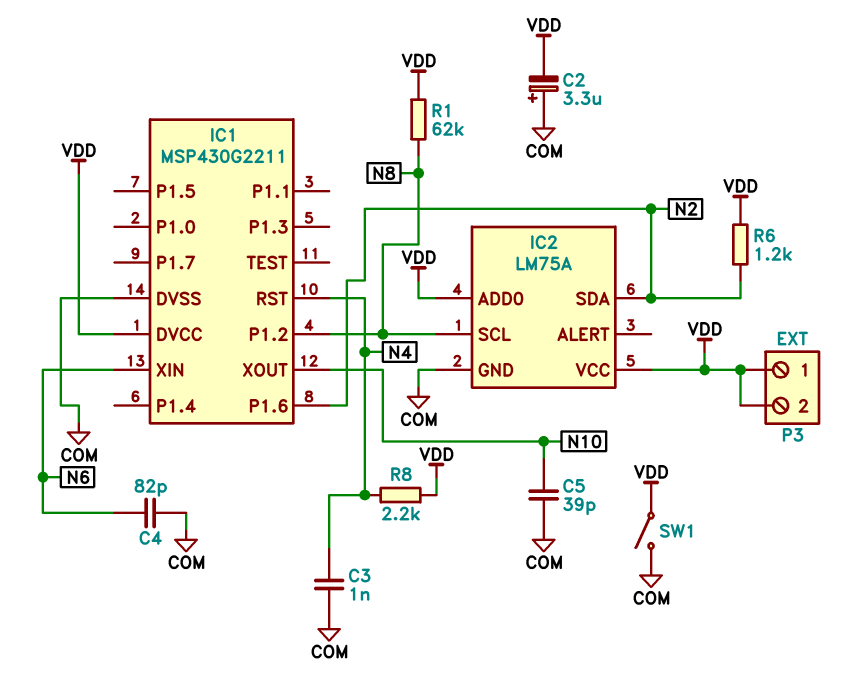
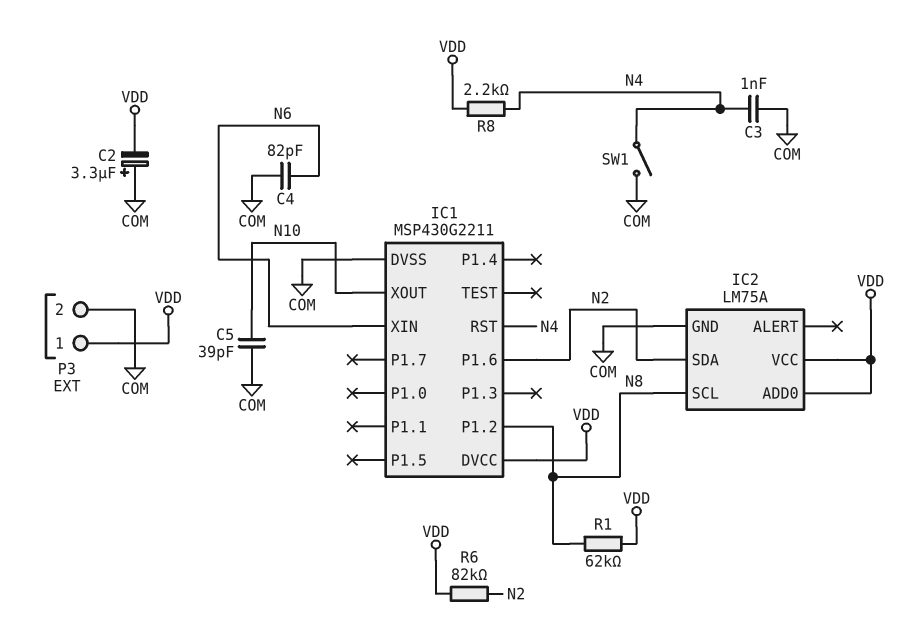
P3 pin 2: VDD -> COM
R6: 1.2k (N2, VDD) -> 82k (N2, VDD)
SW1: switch (COM, VDD) -> switch (COM, N4)

